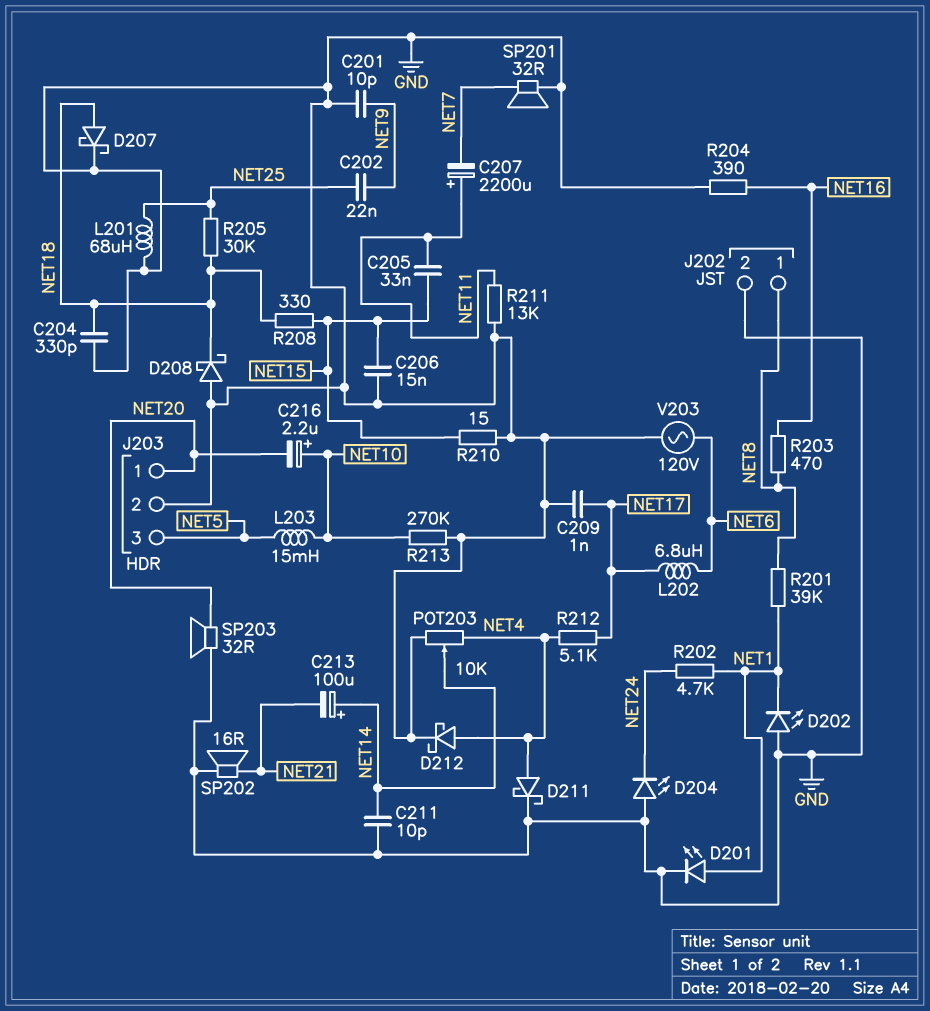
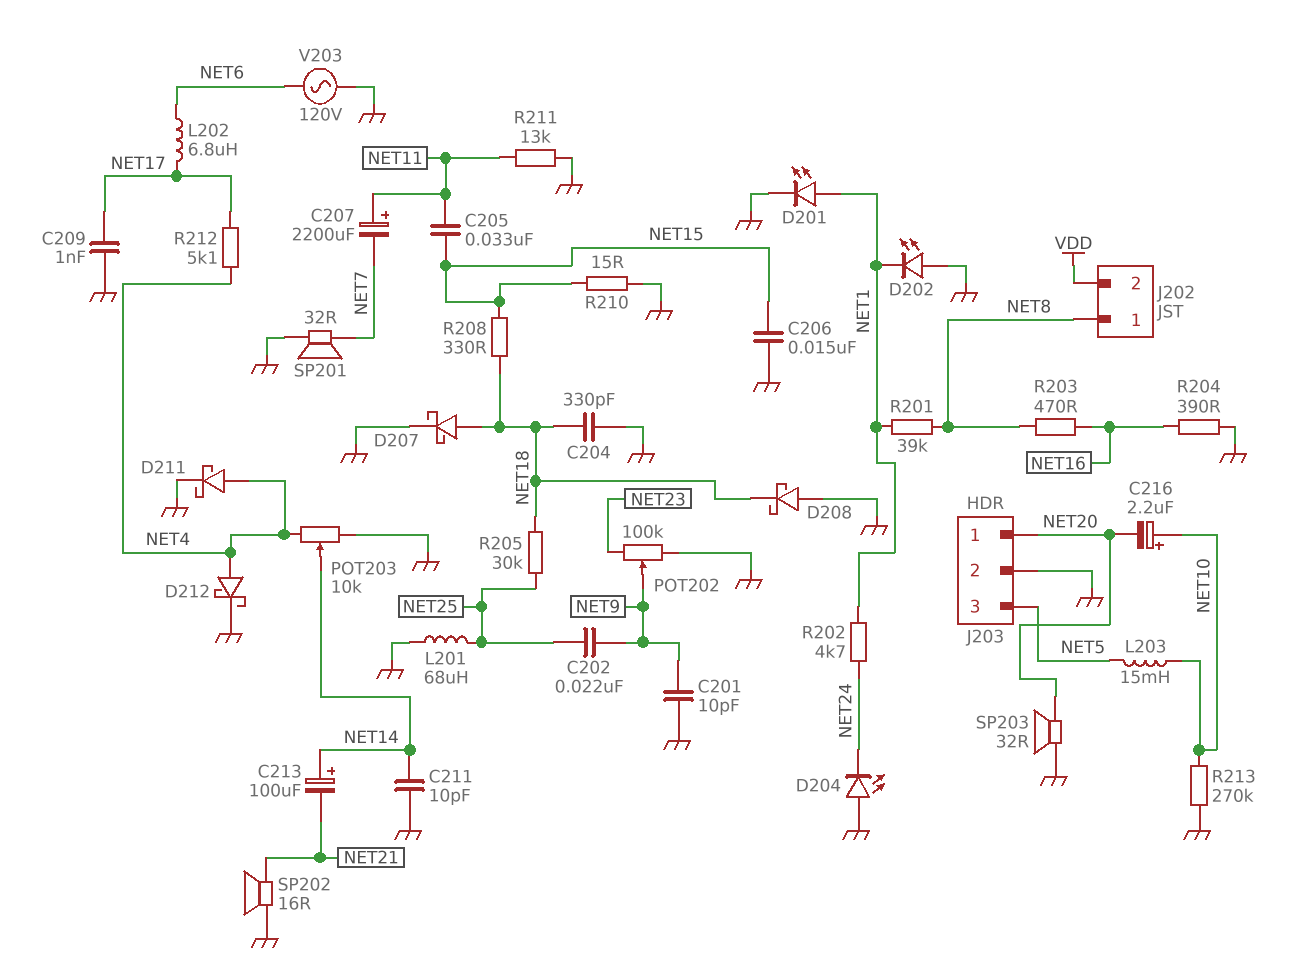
J202 pin 2: GND -> VDD
POT202: none -> 100k (GND, NET23, wiper NET9)

